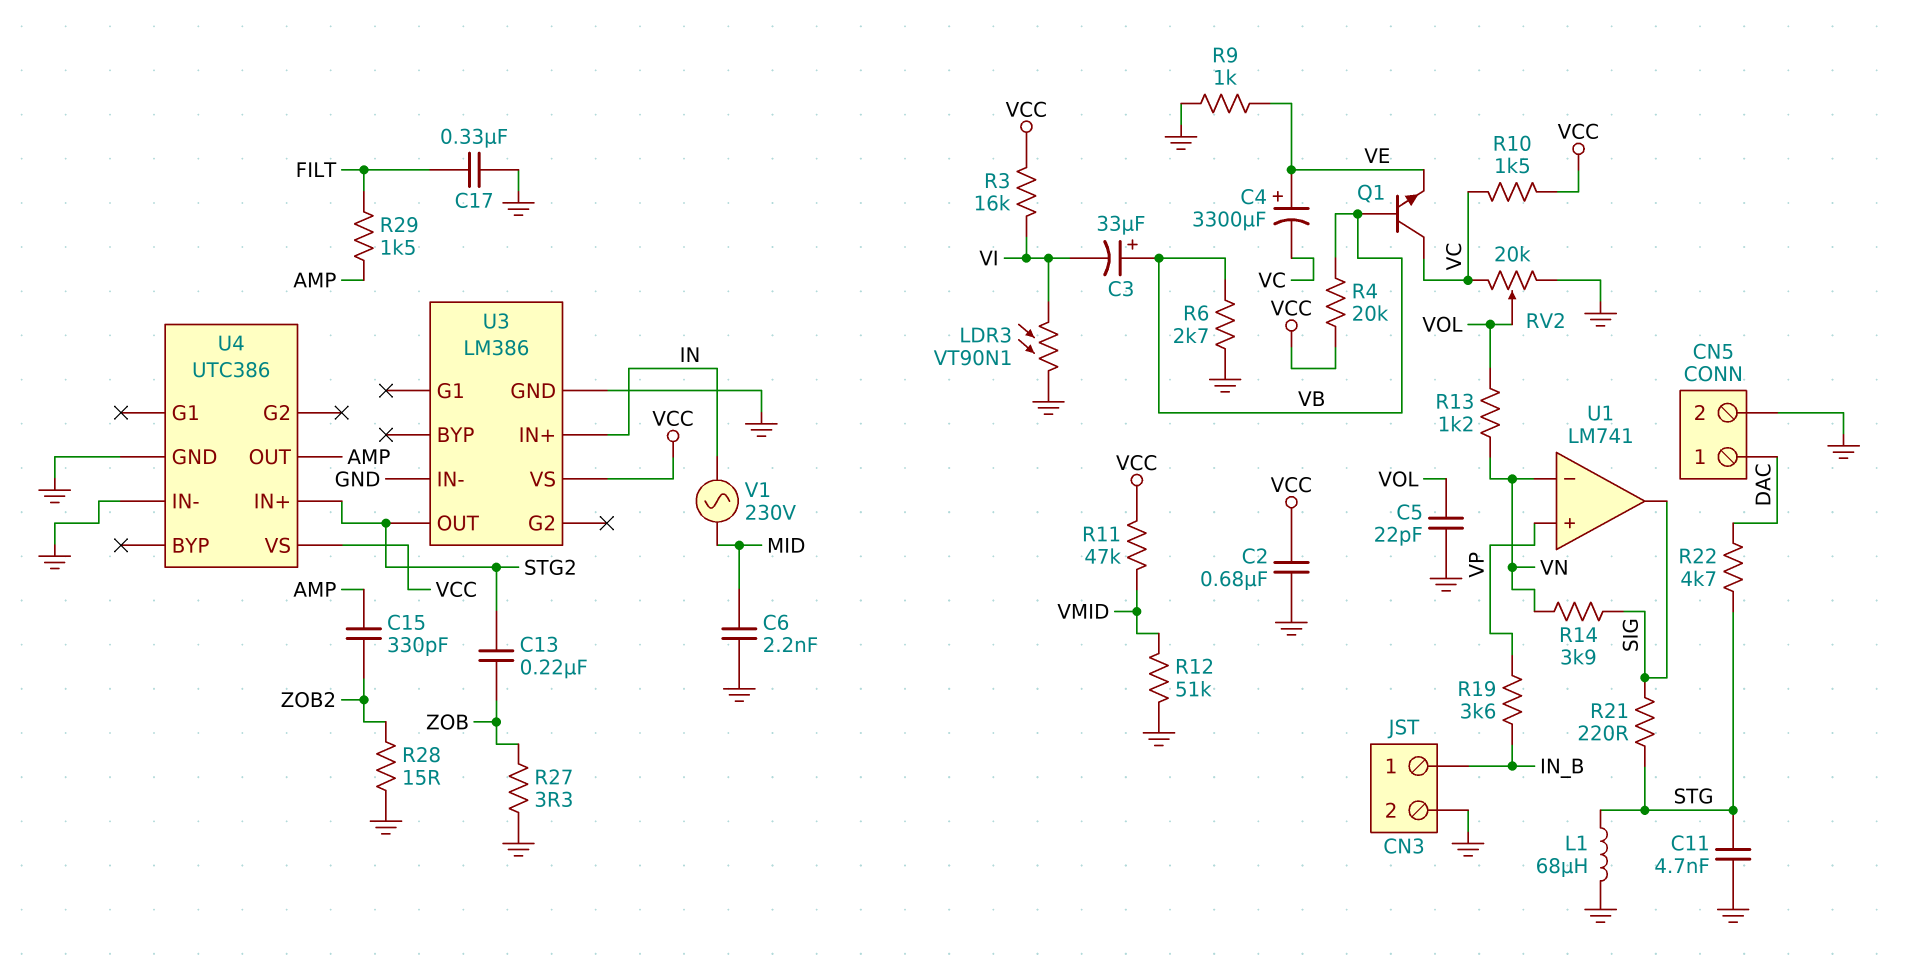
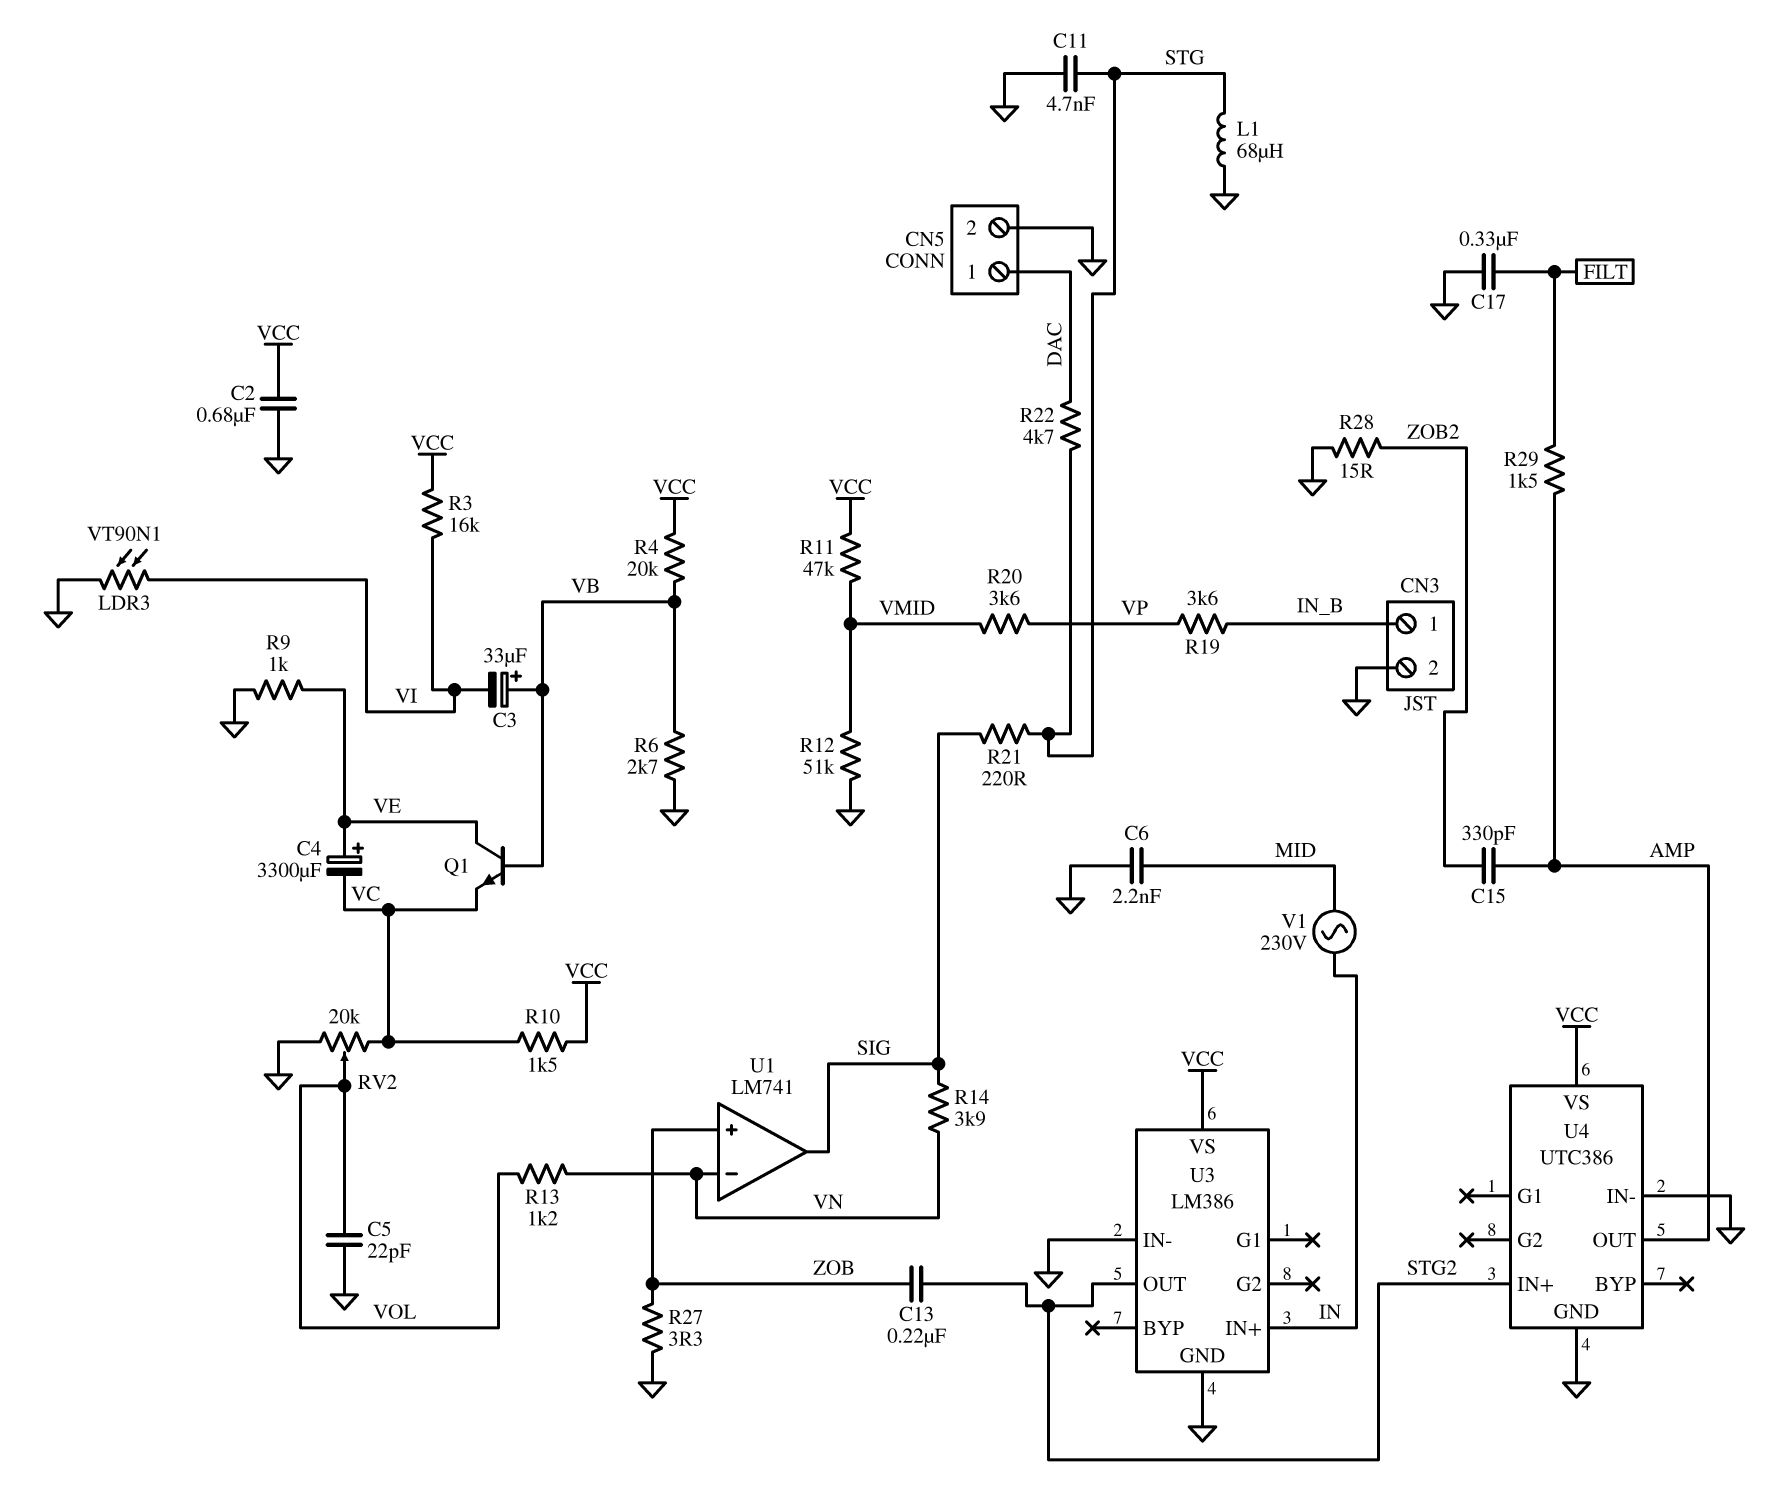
Q1: NPN (B VB, C VC, E VE) -> NPN (B VB, C VE, E VC)
R20: none -> 3.6k (VMID, VP)
U1 pin in+: VP -> ZOB

